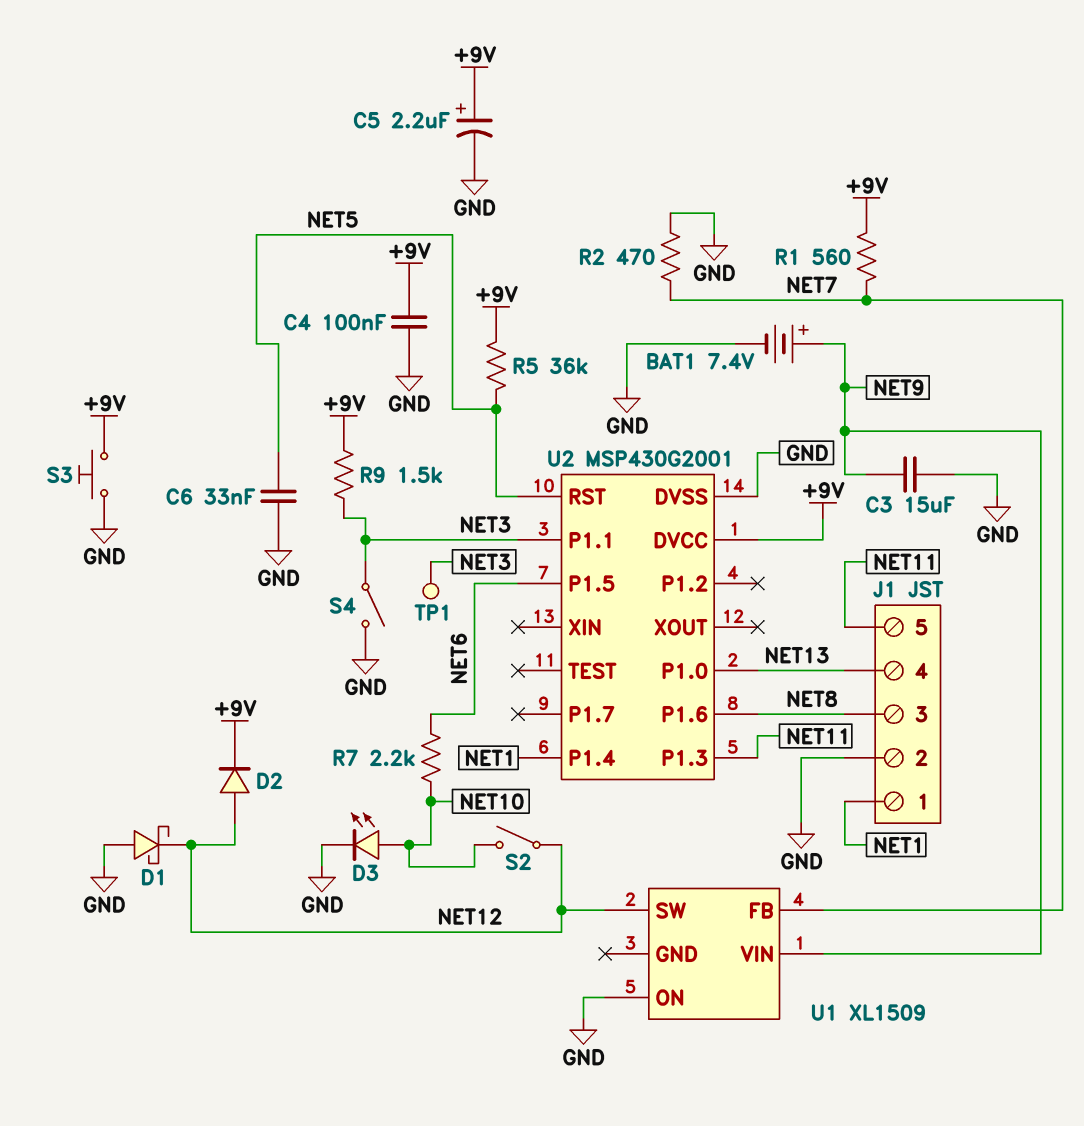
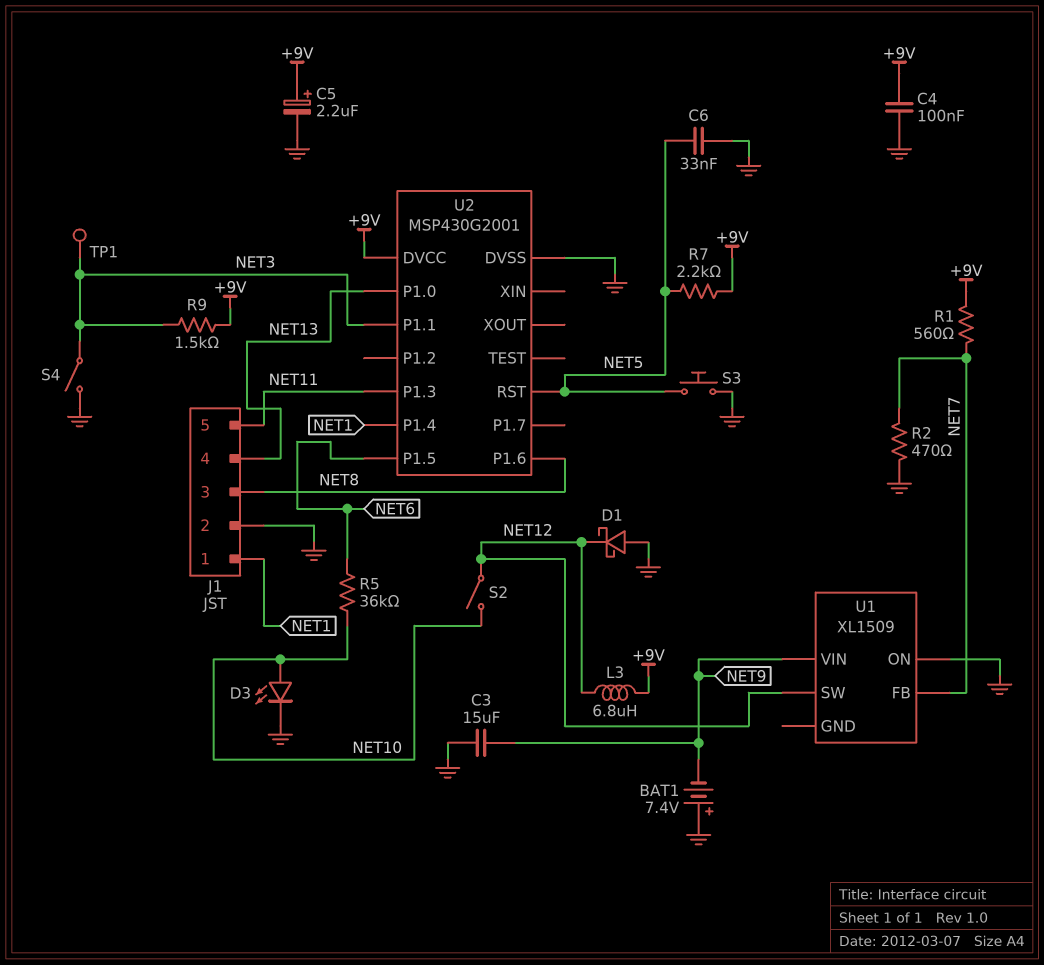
BAT1: 7.4V (plus NET9, minus GND) -> 7.4V (plus GND, minus NET9)
D2: diode (A NET12, K +9V) -> none
L3: none -> 6.8uH (+9V, NET12)
R5: 36k (+9V, NET5) -> 36k (NET6, NET10)
R7: 2.2k (NET6, NET10) -> 2.2k (+9V, NET5)
S3: button (+9V, GND) -> button (GND, NET5)

